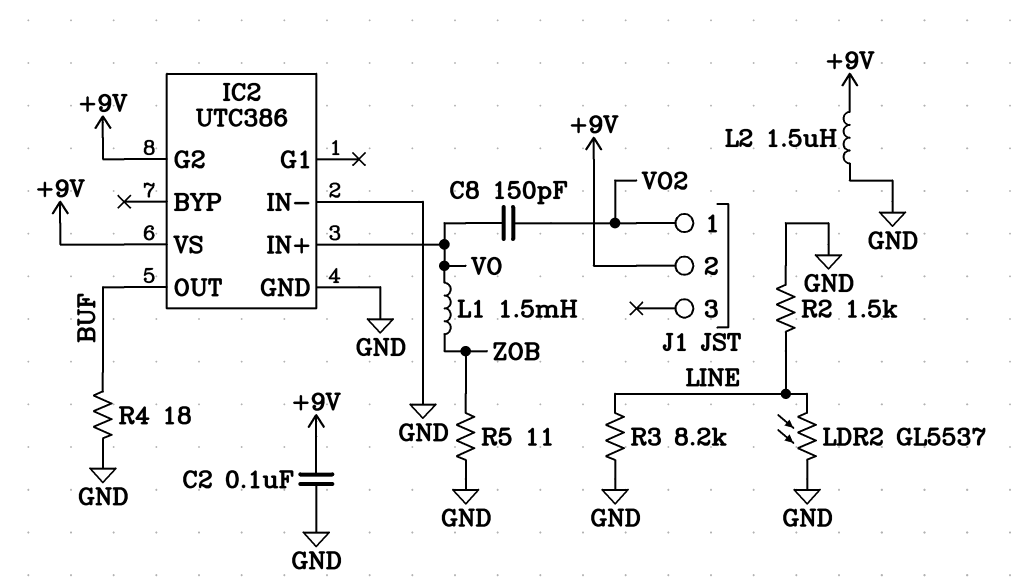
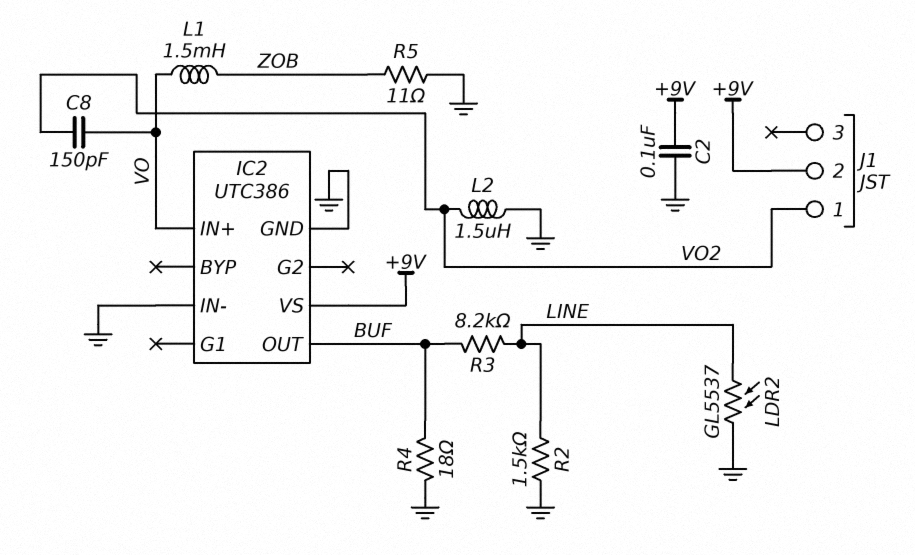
IC2 pin G2: +9V -> none
L2: 1.5uH (+9V, GND) -> 1.5uH (GND, VO2)
R3: 8.2k (GND, LINE) -> 8.2k (BUF, LINE)

